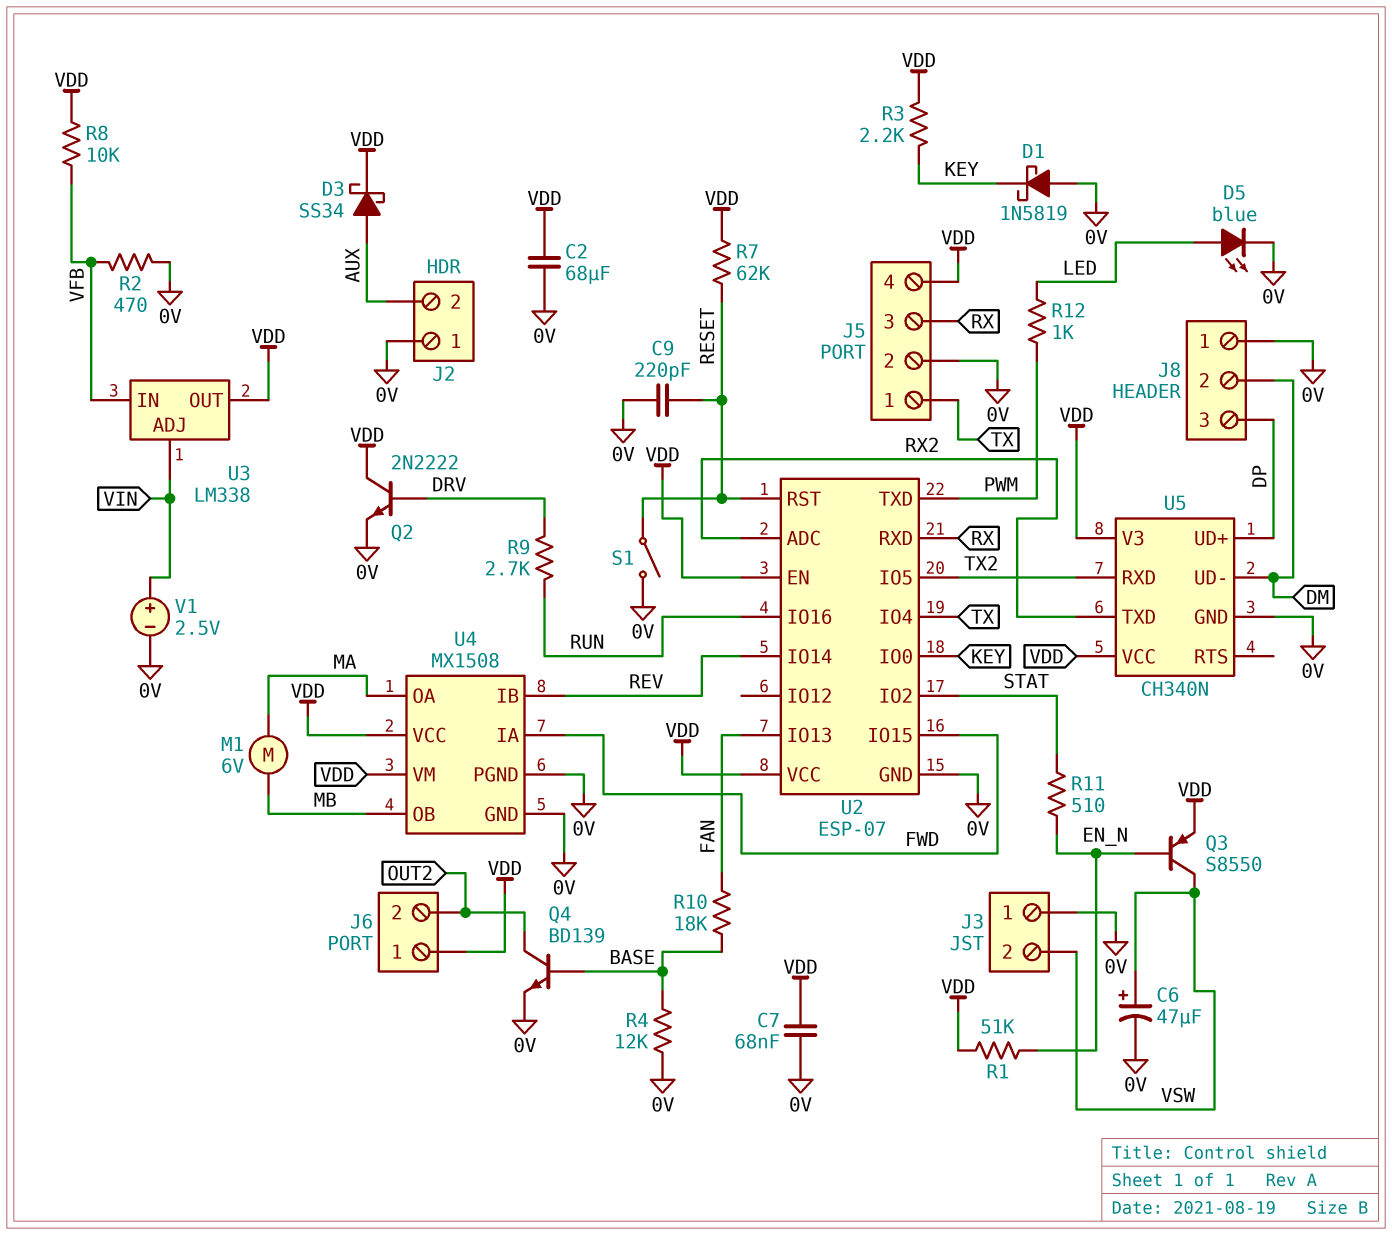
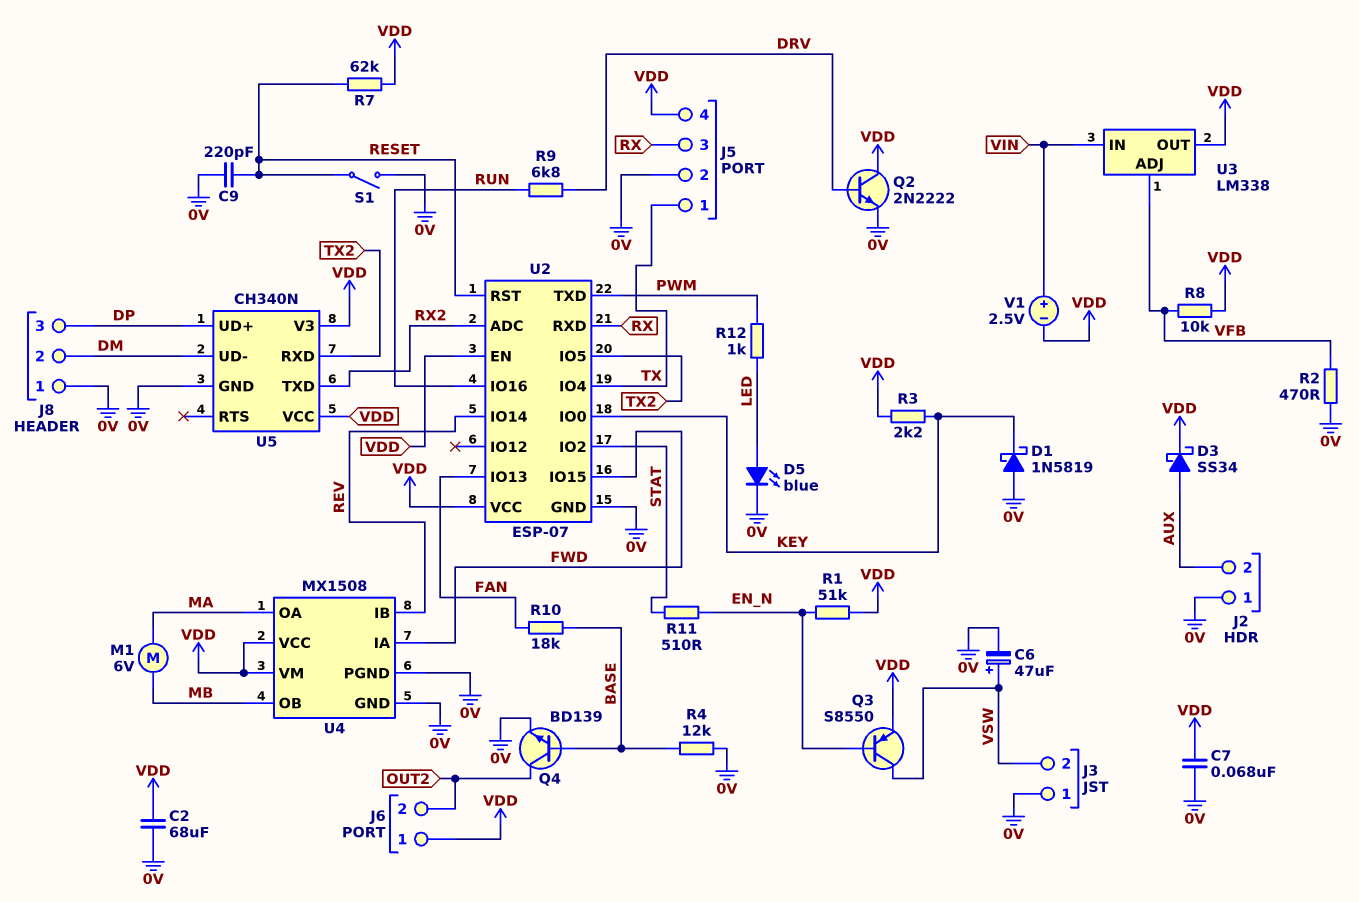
R9: 2.7k (DRV, RUN) -> 6.8k (DRV, RUN)
U3 pin ADJ: VIN -> VFB
U3 pin IN: VFB -> VIN
V1: 2.5V (plus VIN, minus 0V) -> 2.5V (plus VIN, minus VDD)

